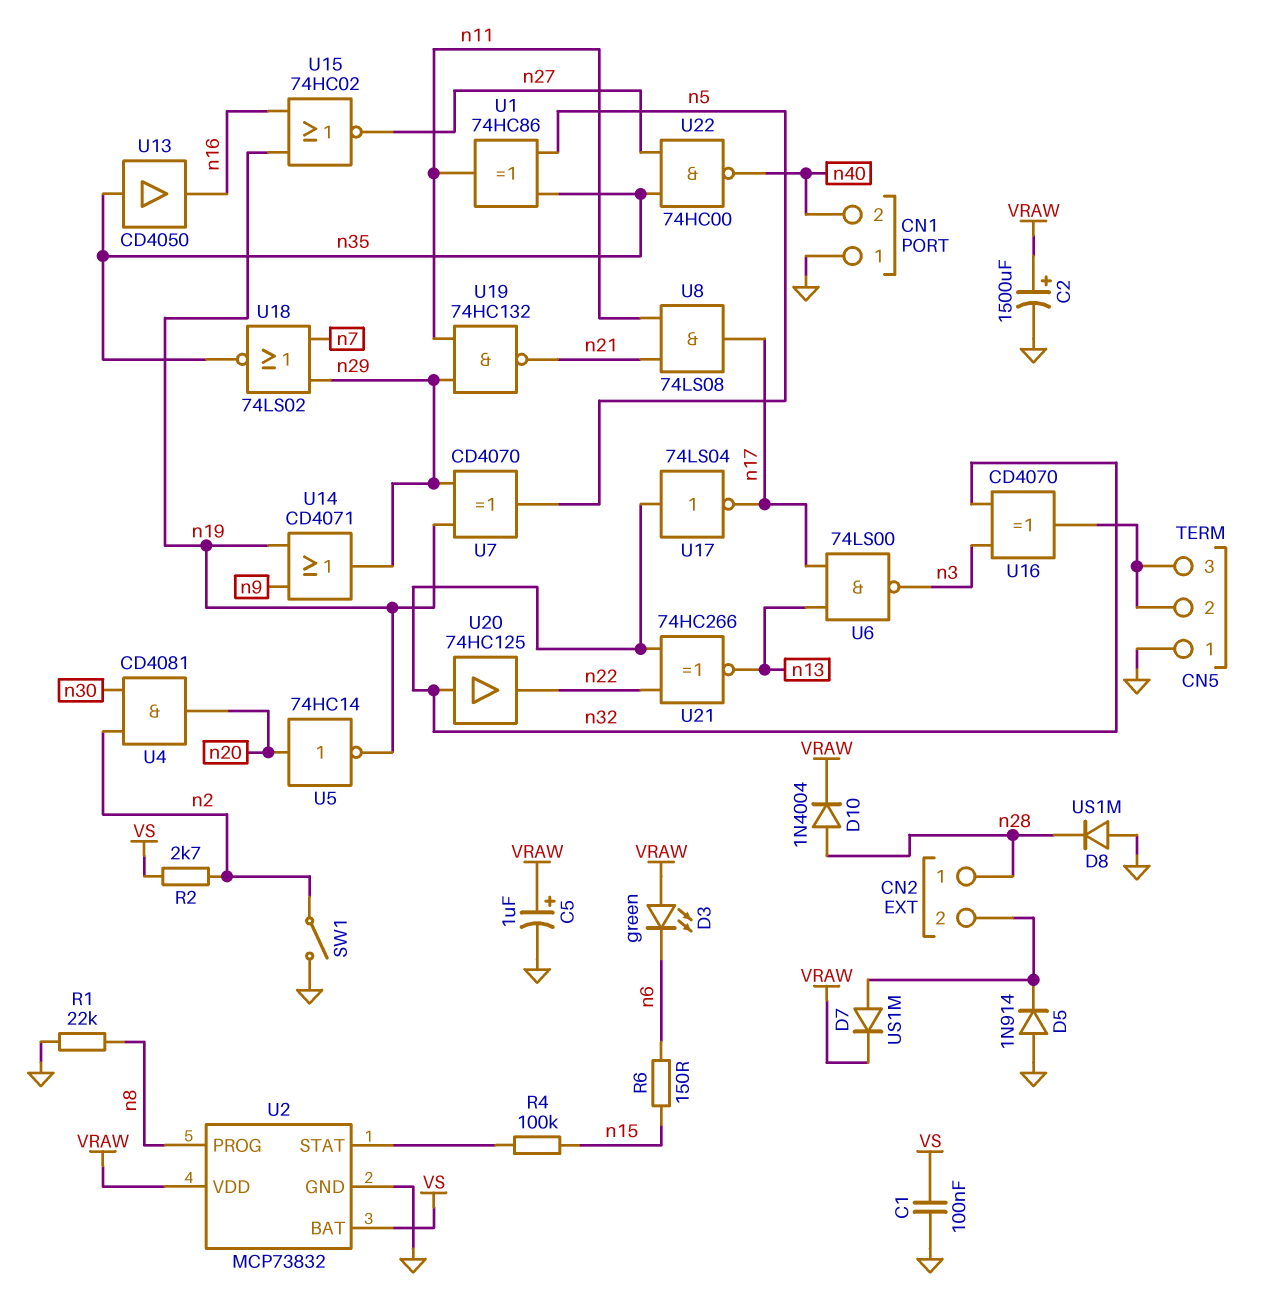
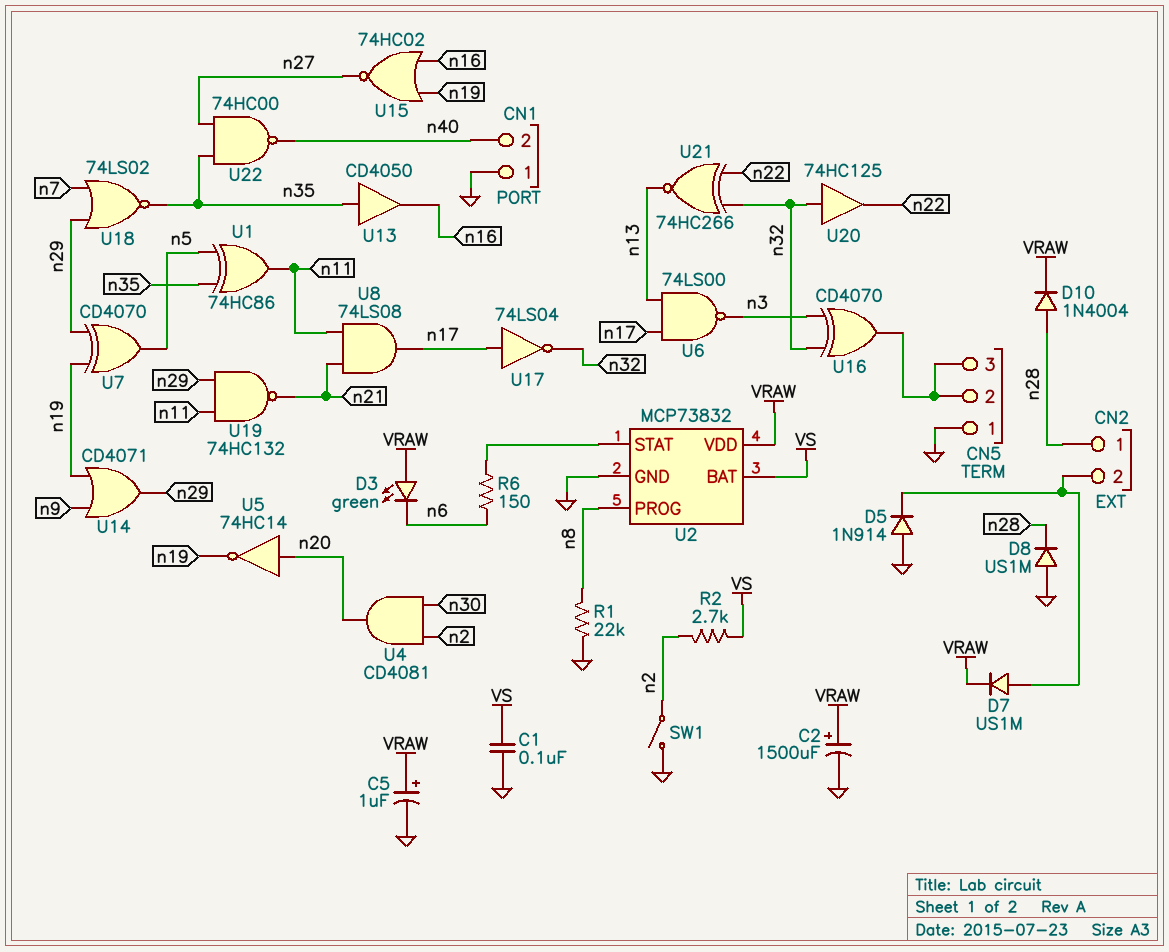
R4: 100k (U2/STAT, n15) -> none
R6: 150 (n6, n15) -> 150 (U2/STAT, n6)
U17: NOT 74LS04 (in n32, out n17) -> NOT 74LS04 (in n17, out n32)

